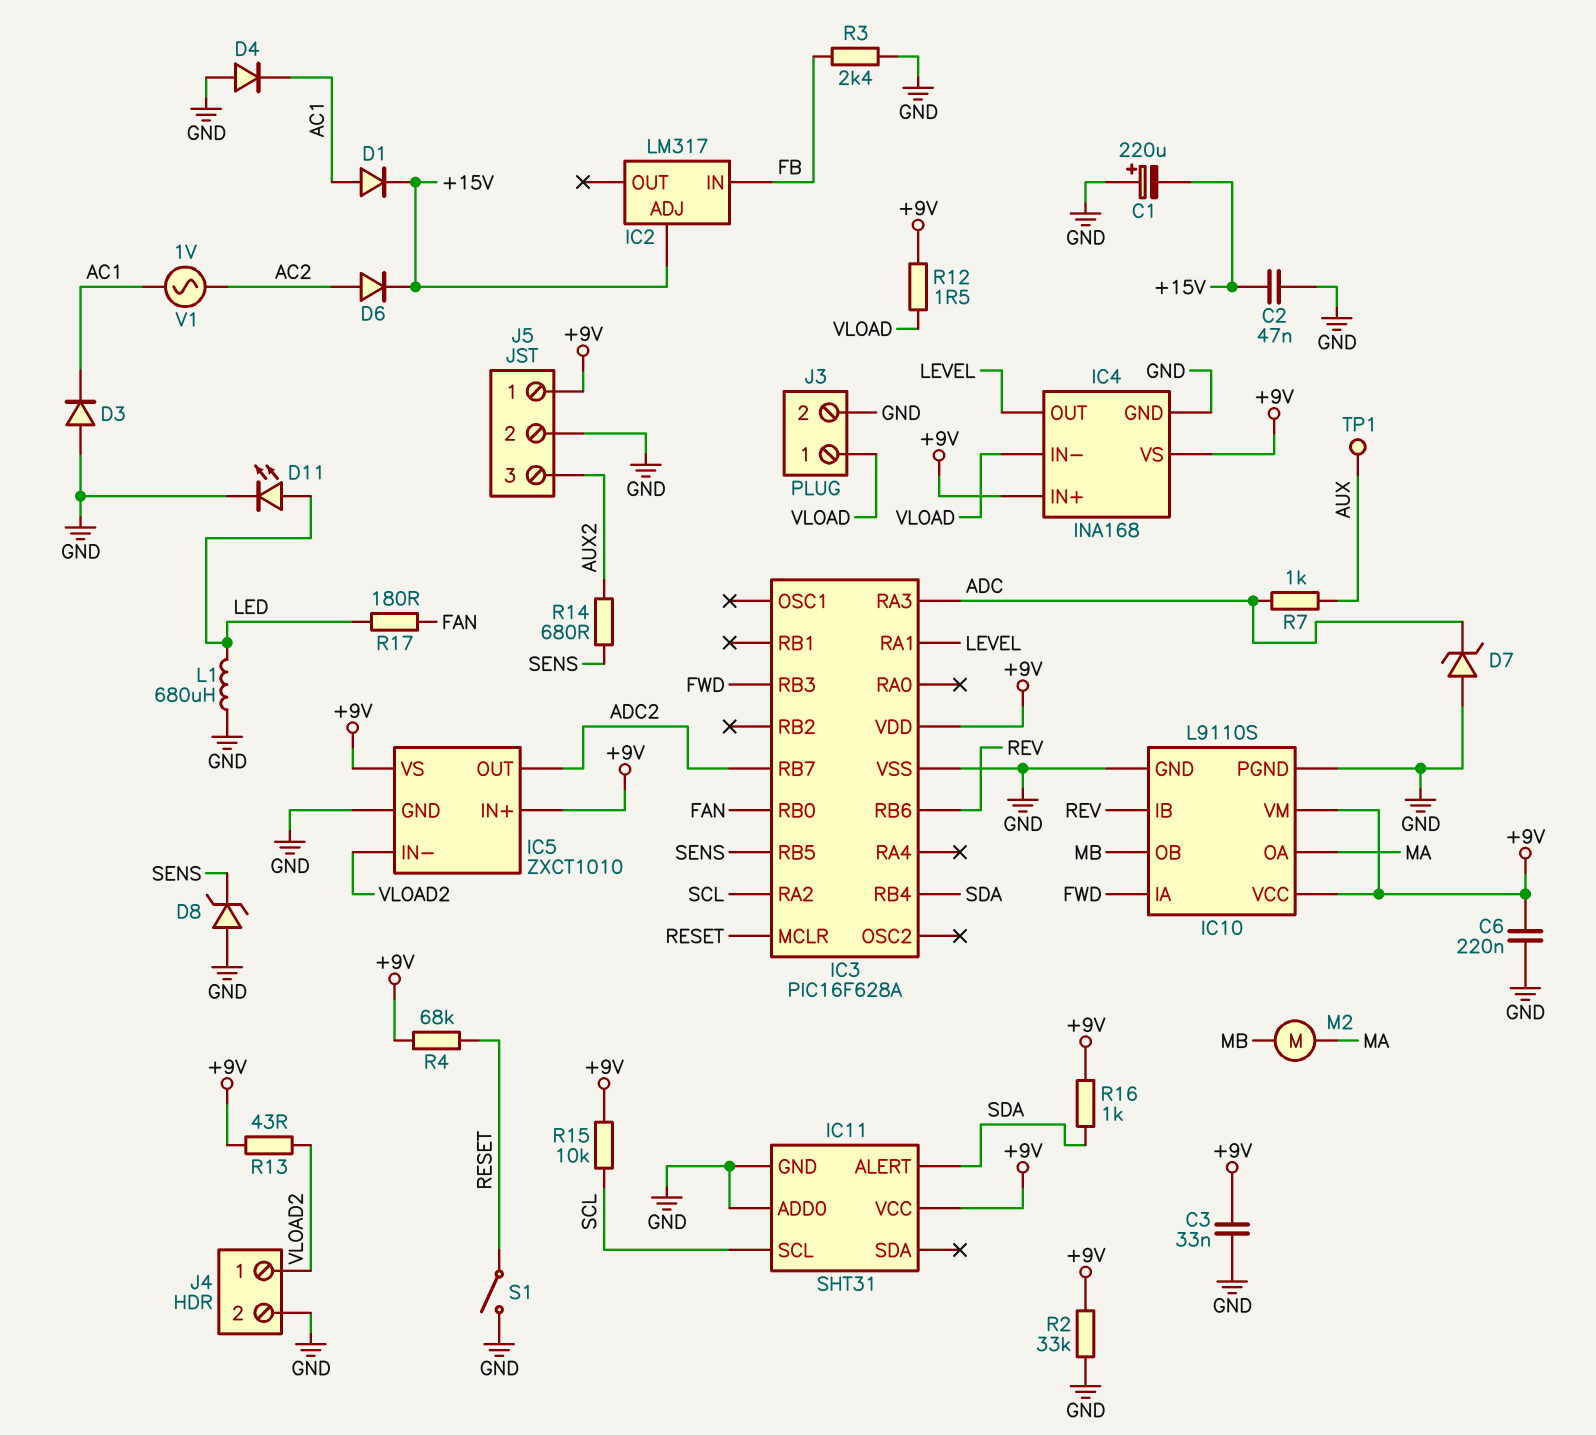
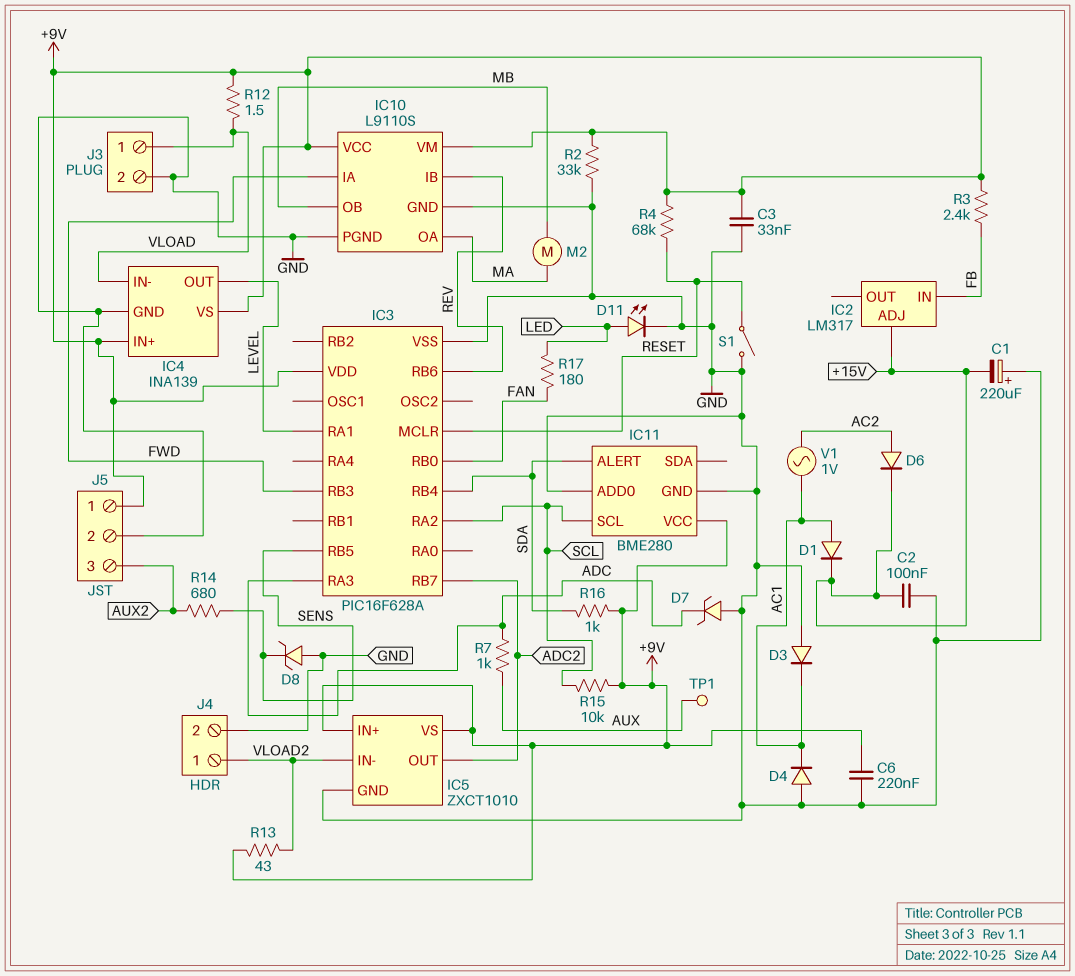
C2: 47nF (+15V, GND) -> 100nF (+15V, GND)
IC4: INA168 -> INA139
IC11: SHT31 -> BME280
L1: 680uH (GND, LED) -> none
R3: 2.4k (FB, GND) -> 2.4k (+9V, FB)

